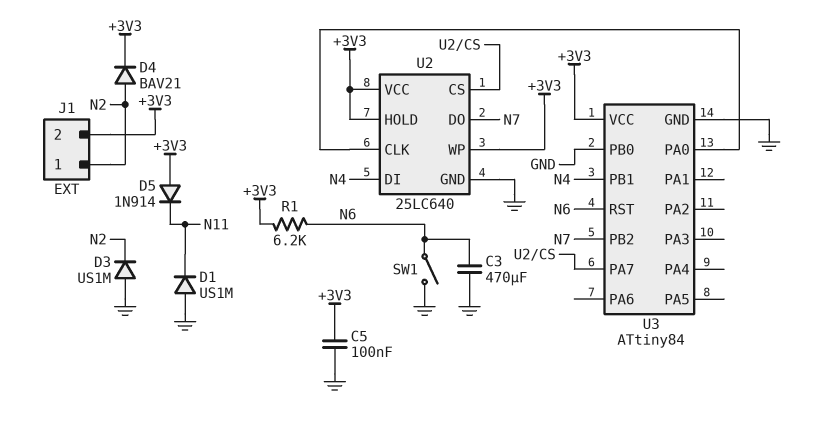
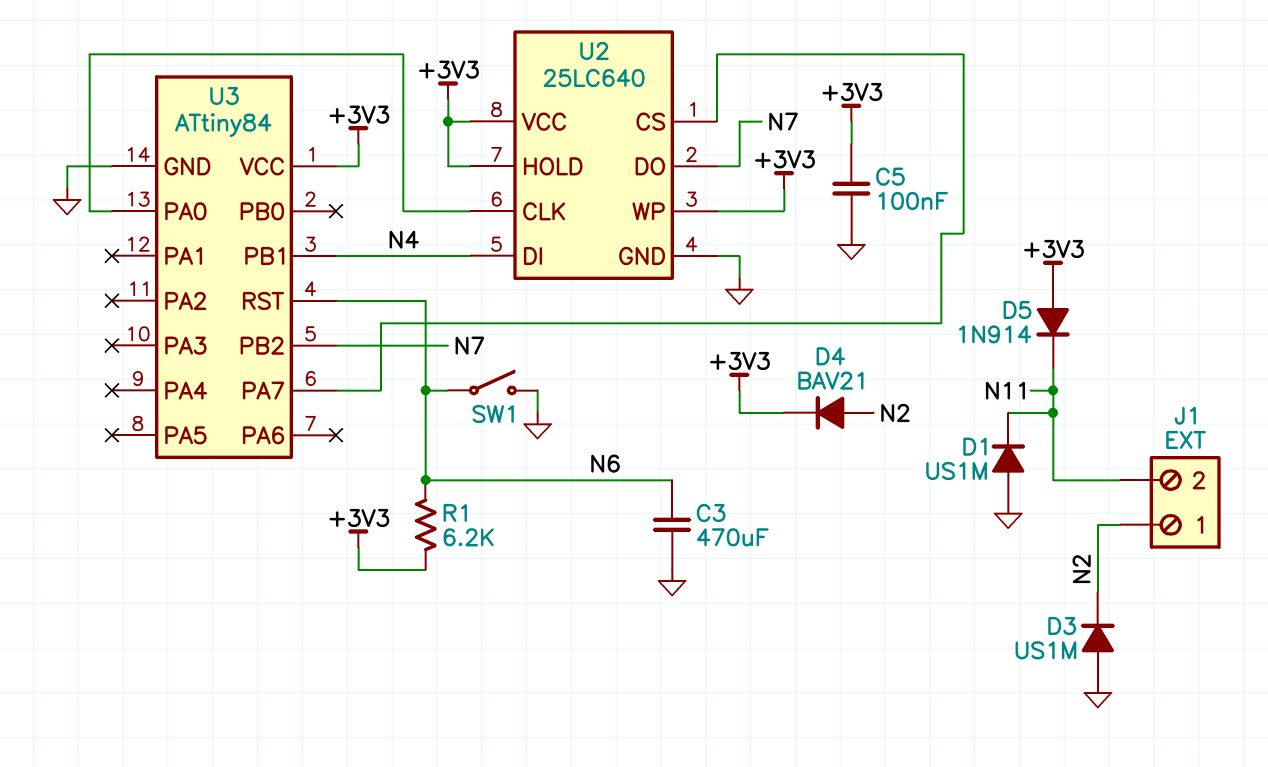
J1 pin 2: +3V3 -> N11
U3 pin PB0: GND -> none

